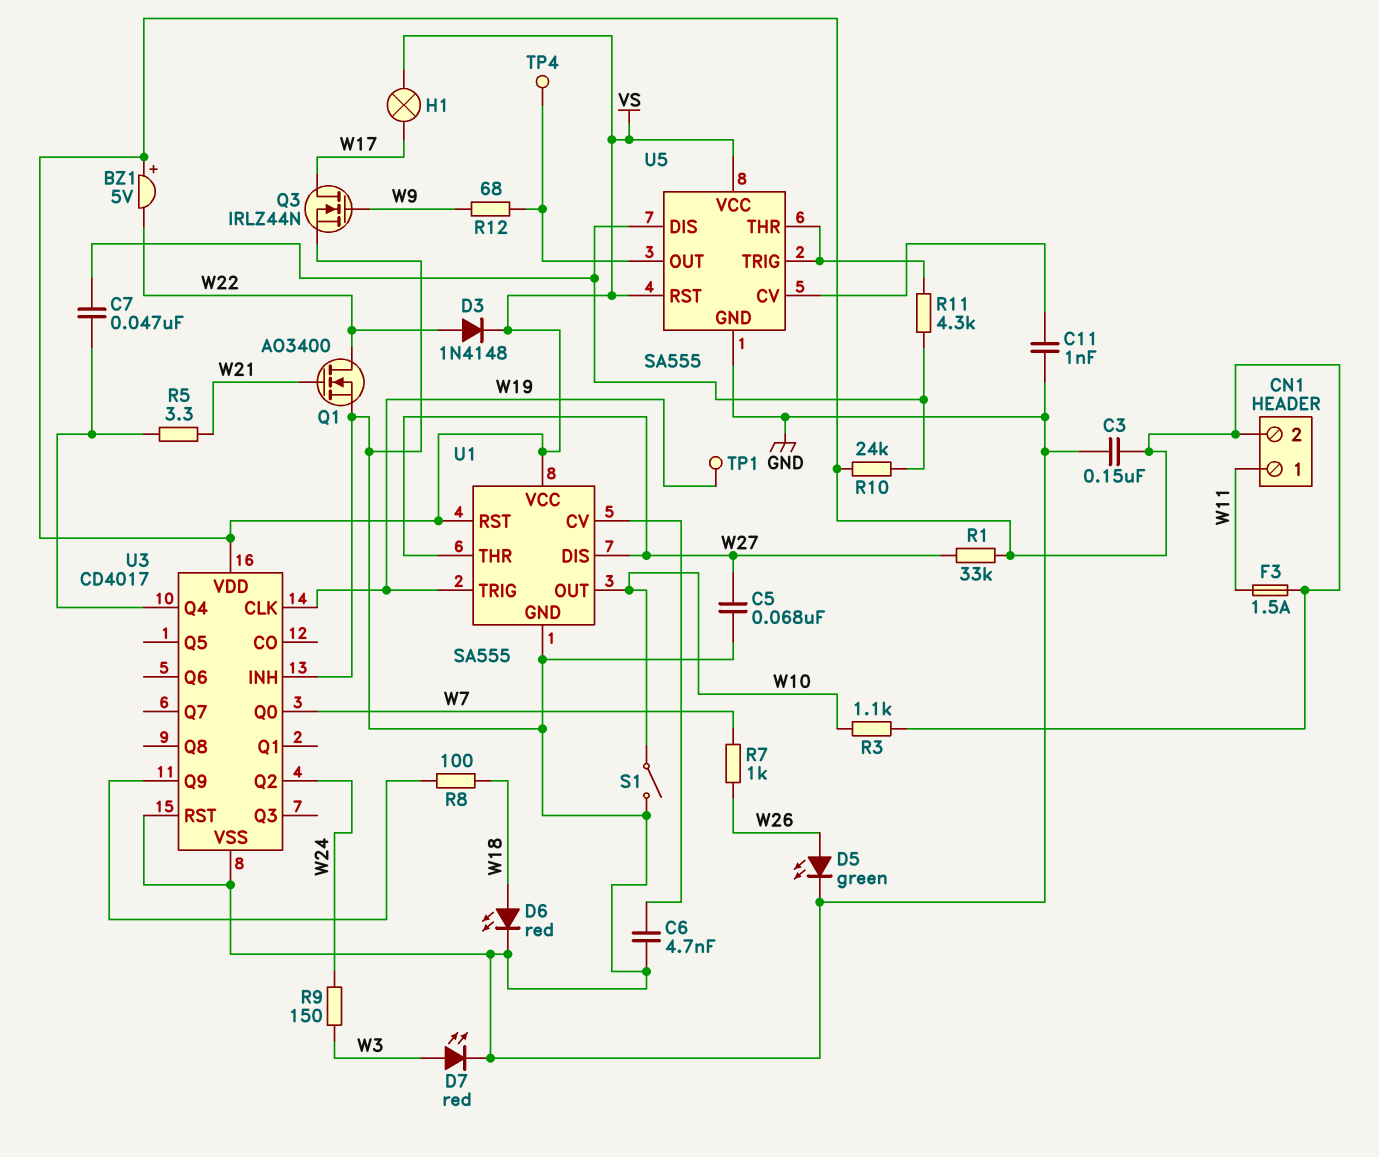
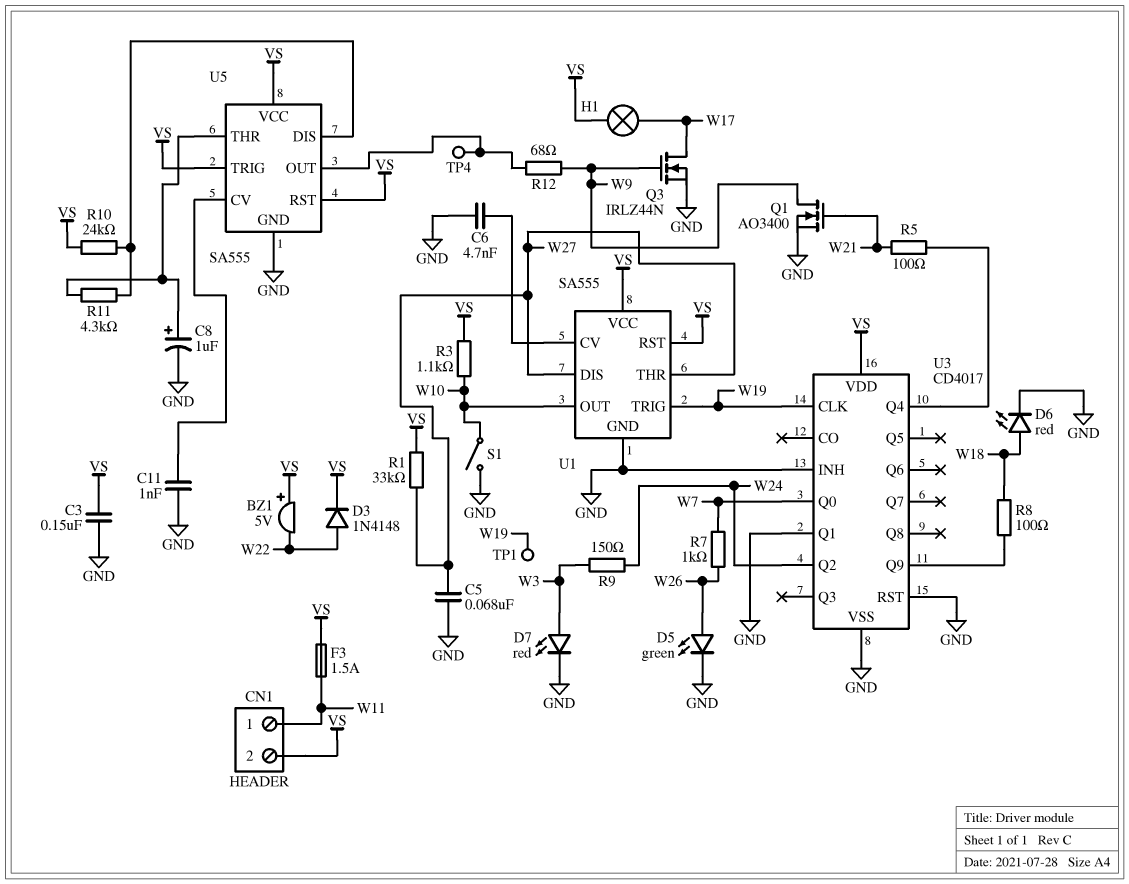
C7: 47nF (U3/Q4, U5/DIS) -> none
C8: none -> 1uF (plus U5/THR, minus GND)
Q1: NMOS AO3400 (G W21, D W22, S GND) -> NMOS AO3400 (G W21, D W9, S GND)
R5: 3.3 (U3/Q4, W21) -> 100 (U3/Q4, W21)
U3 pin Q1: none -> GND
U5 pin TRIG: U5/THR -> VS

